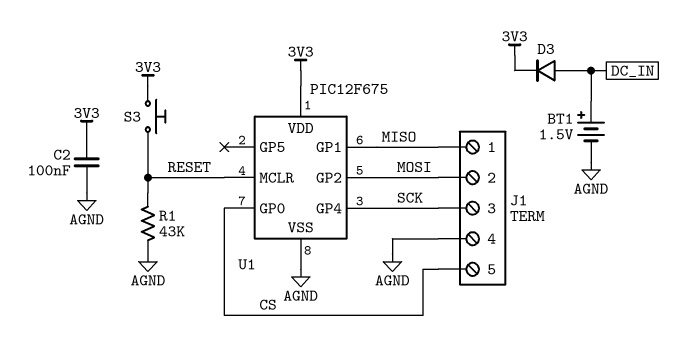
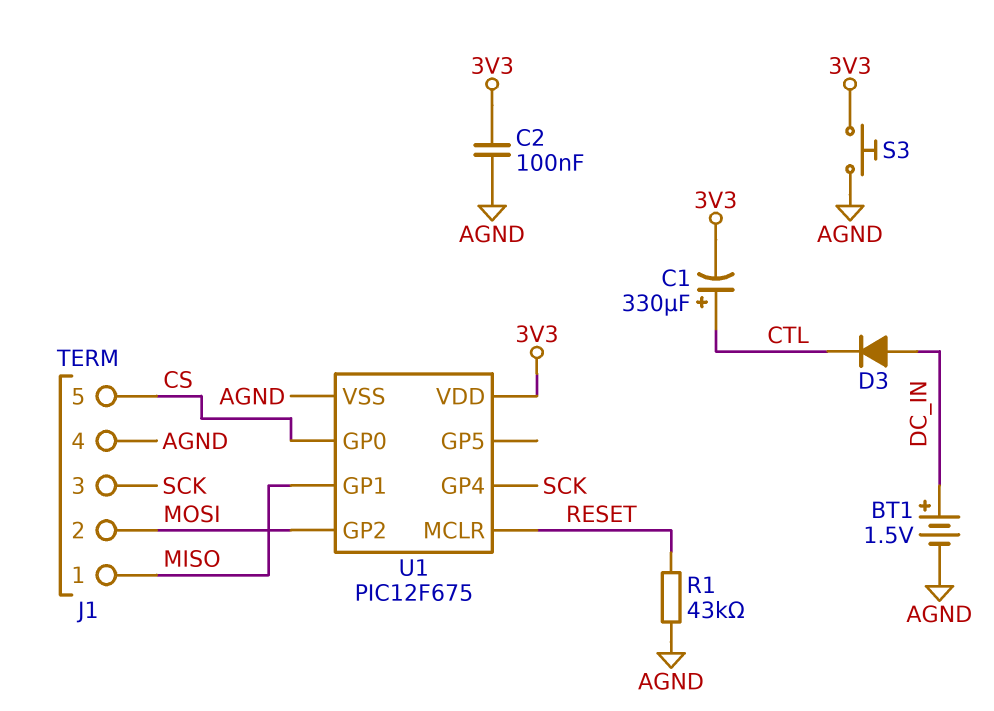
C1: none -> 330uF (plus CTL, minus 3V3)
D3: diode (A DC_IN, K 3V3) -> diode (A DC_IN, K CTL)
S3: button (3V3, RESET) -> button (3V3, AGND)

